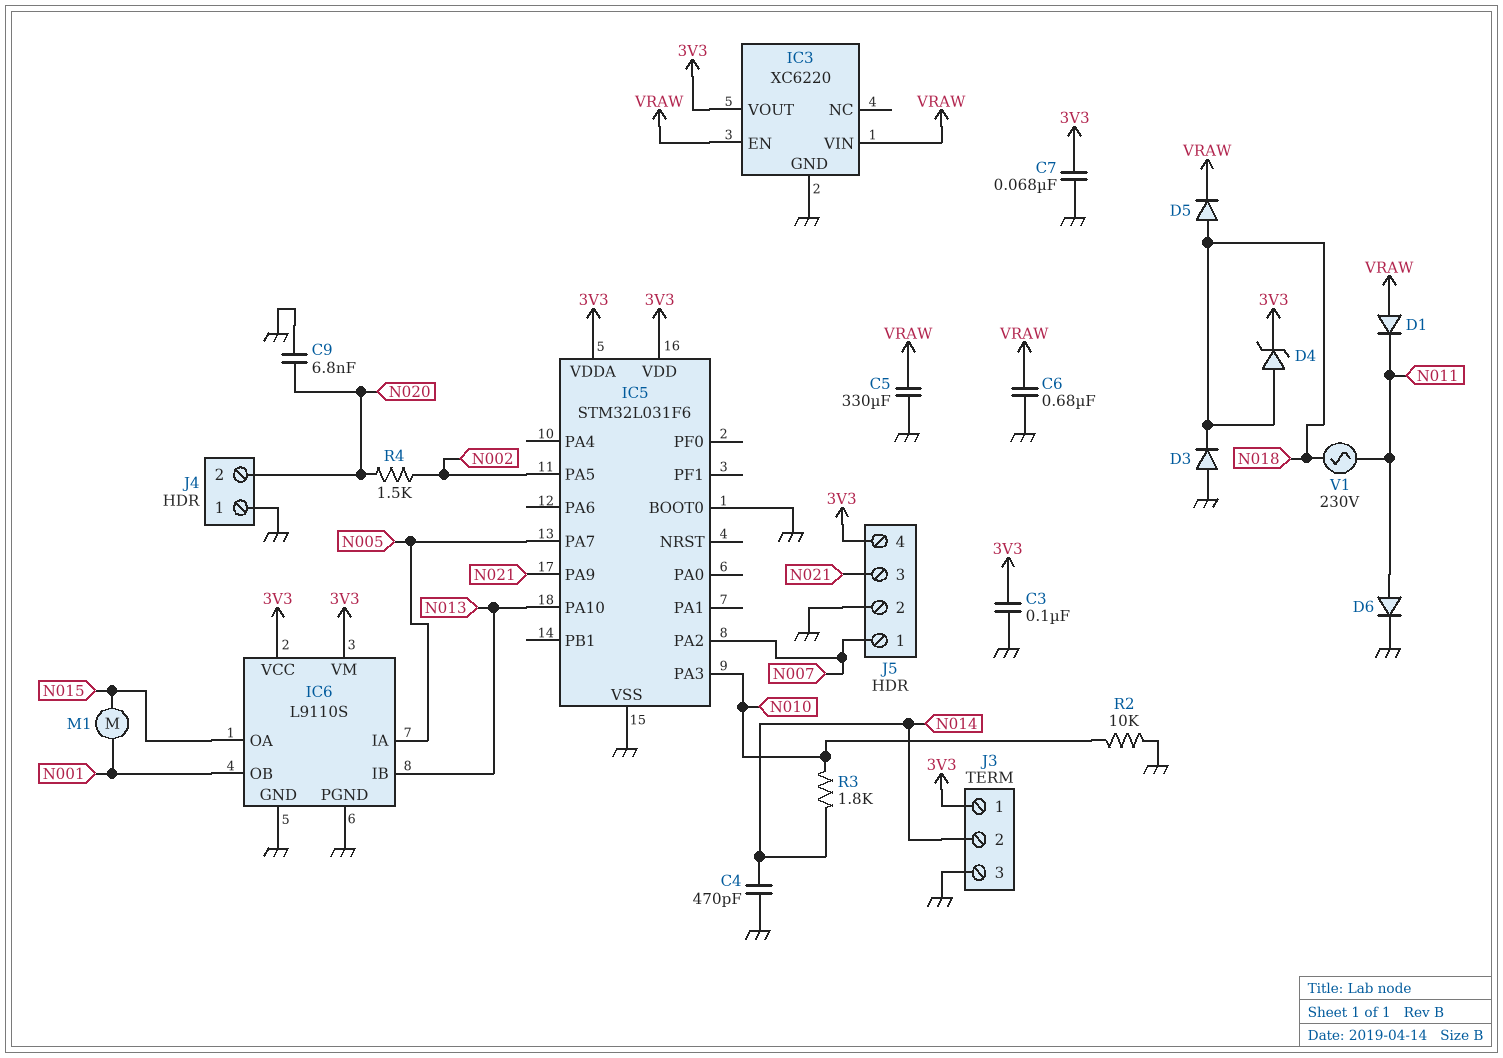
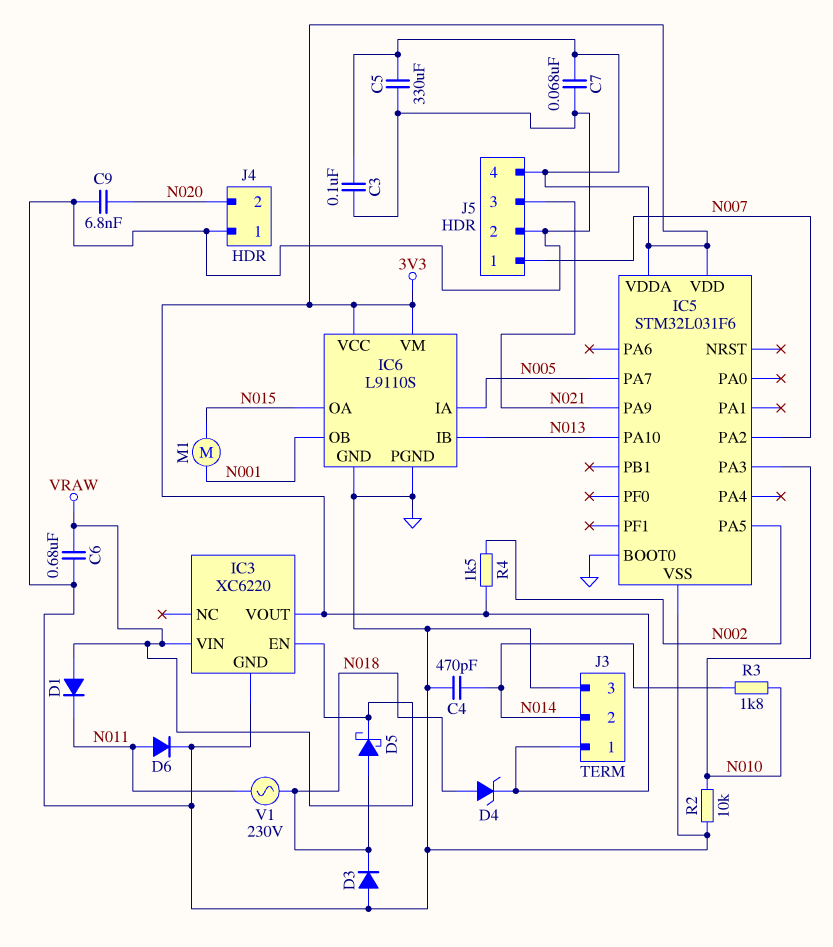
C5: 330uF (GND, VRAW) -> 330uF (3V3, GND)
D5: diode (A N018, K VRAW) -> schottky (A N018, K VRAW)
R4: 1.5k (N002, N020) -> 1.5k (3V3, N002)

